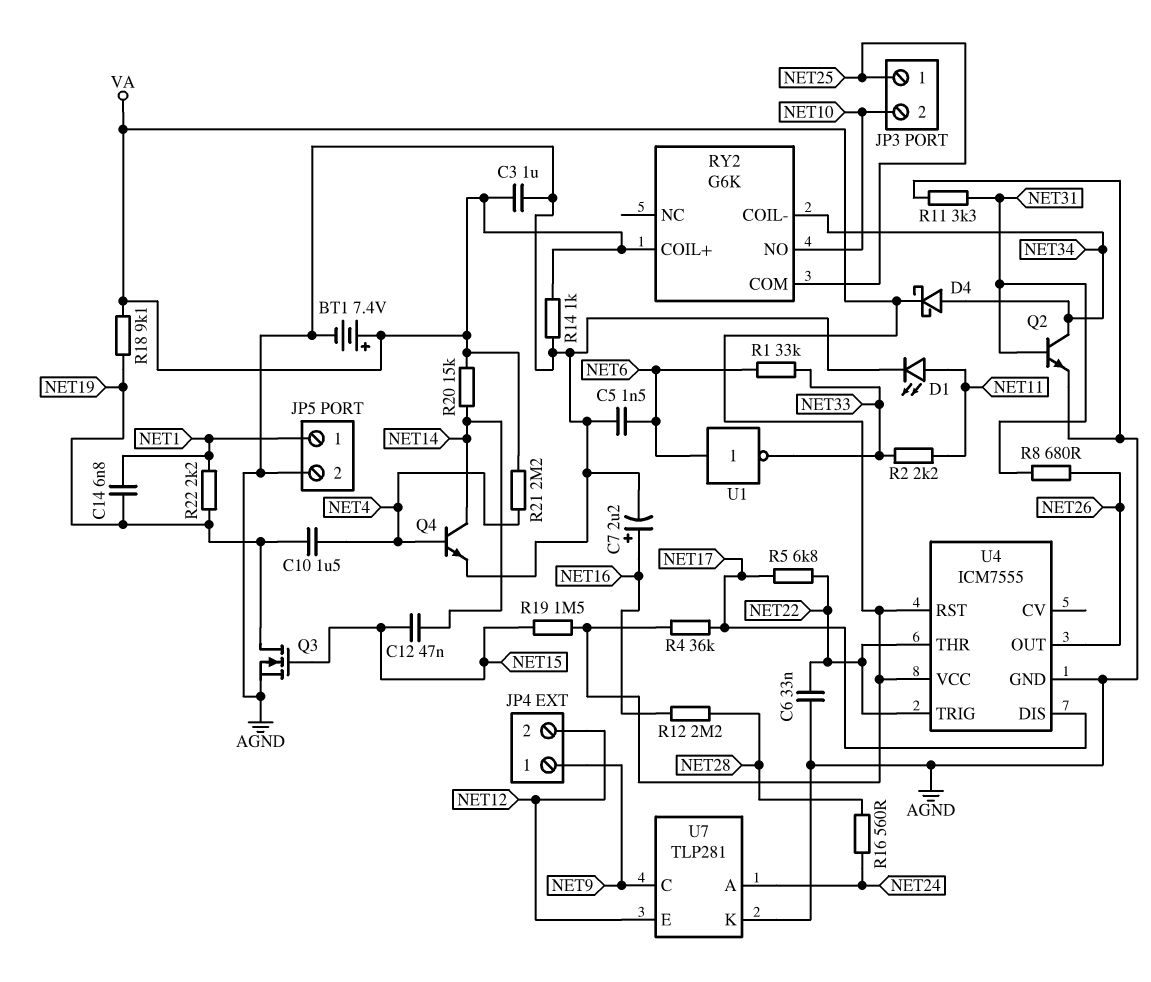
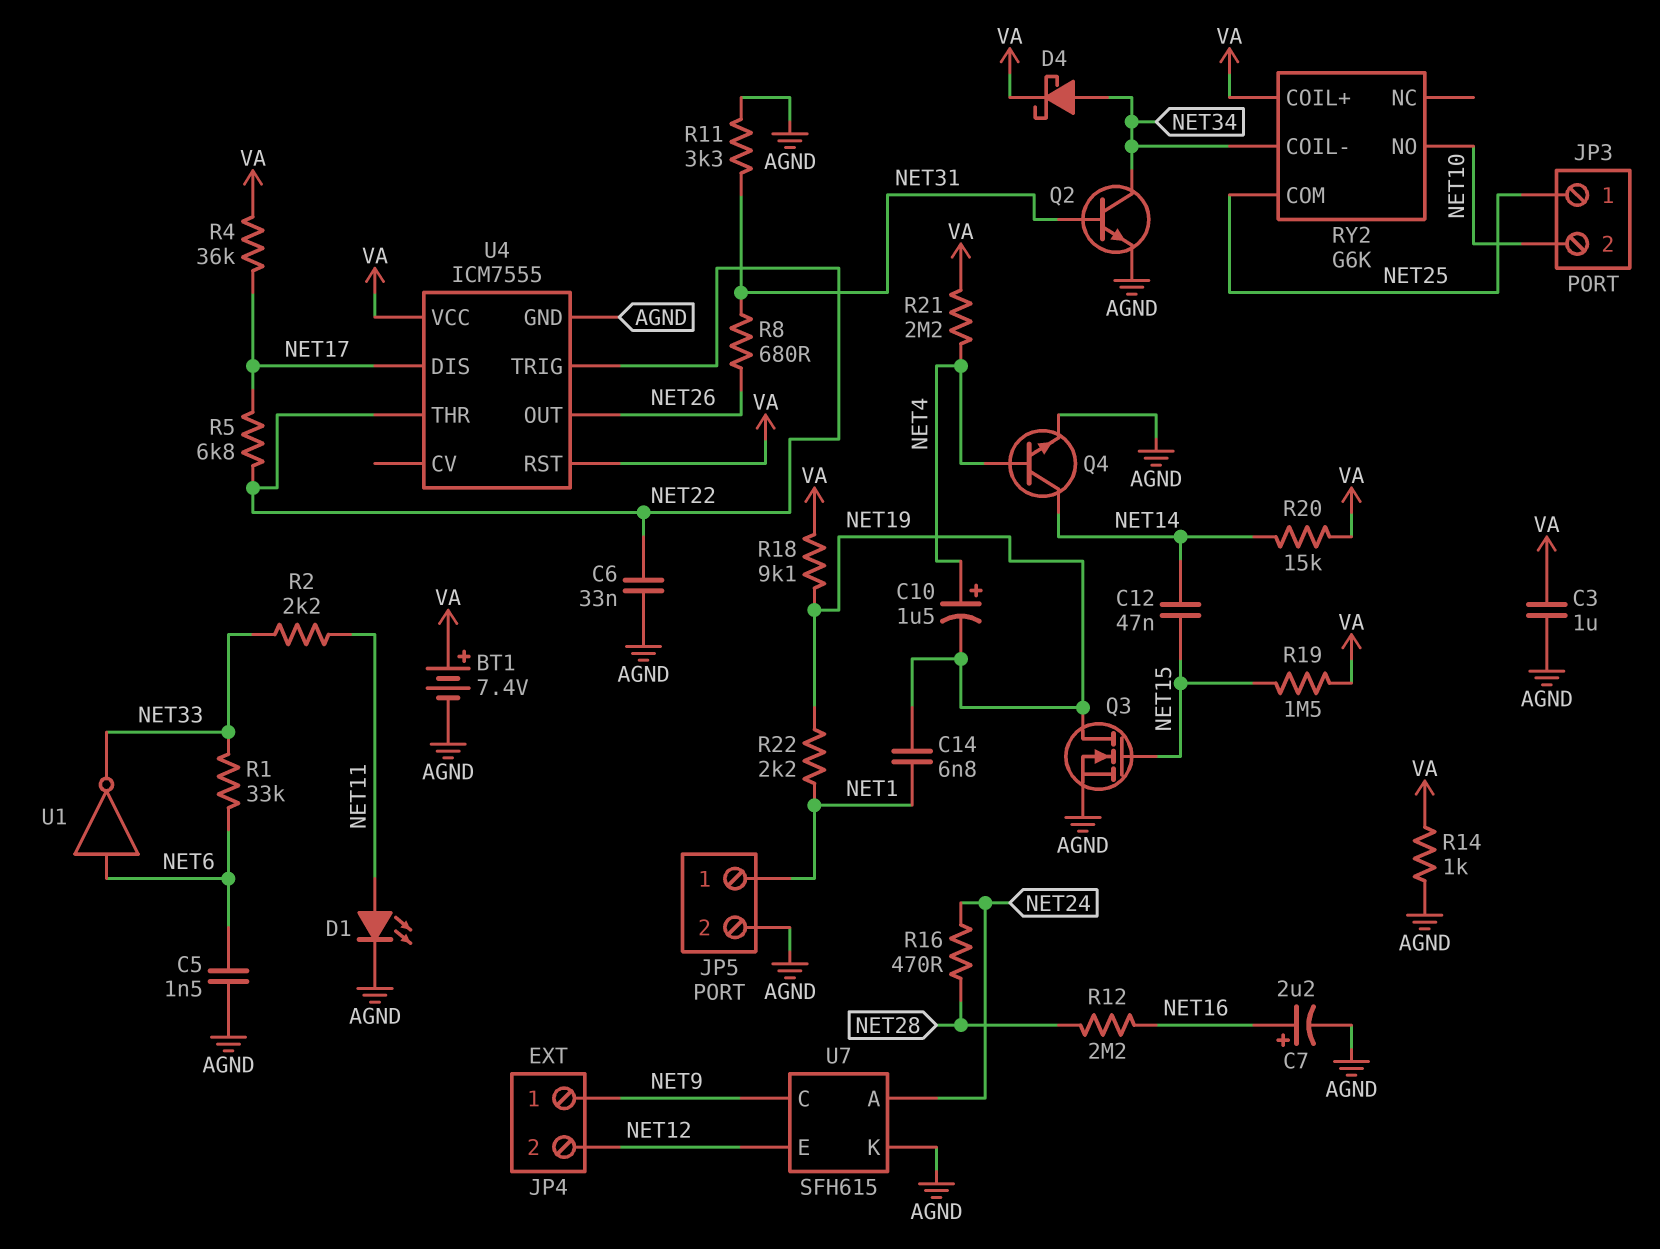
C10: 1.5uF (NET4, NET19) -> 1.5uF (plus NET4, minus NET19)
R16: 560 (NET24, NET28) -> 470 (NET24, NET28)
U7: TLP281 -> SFH615

